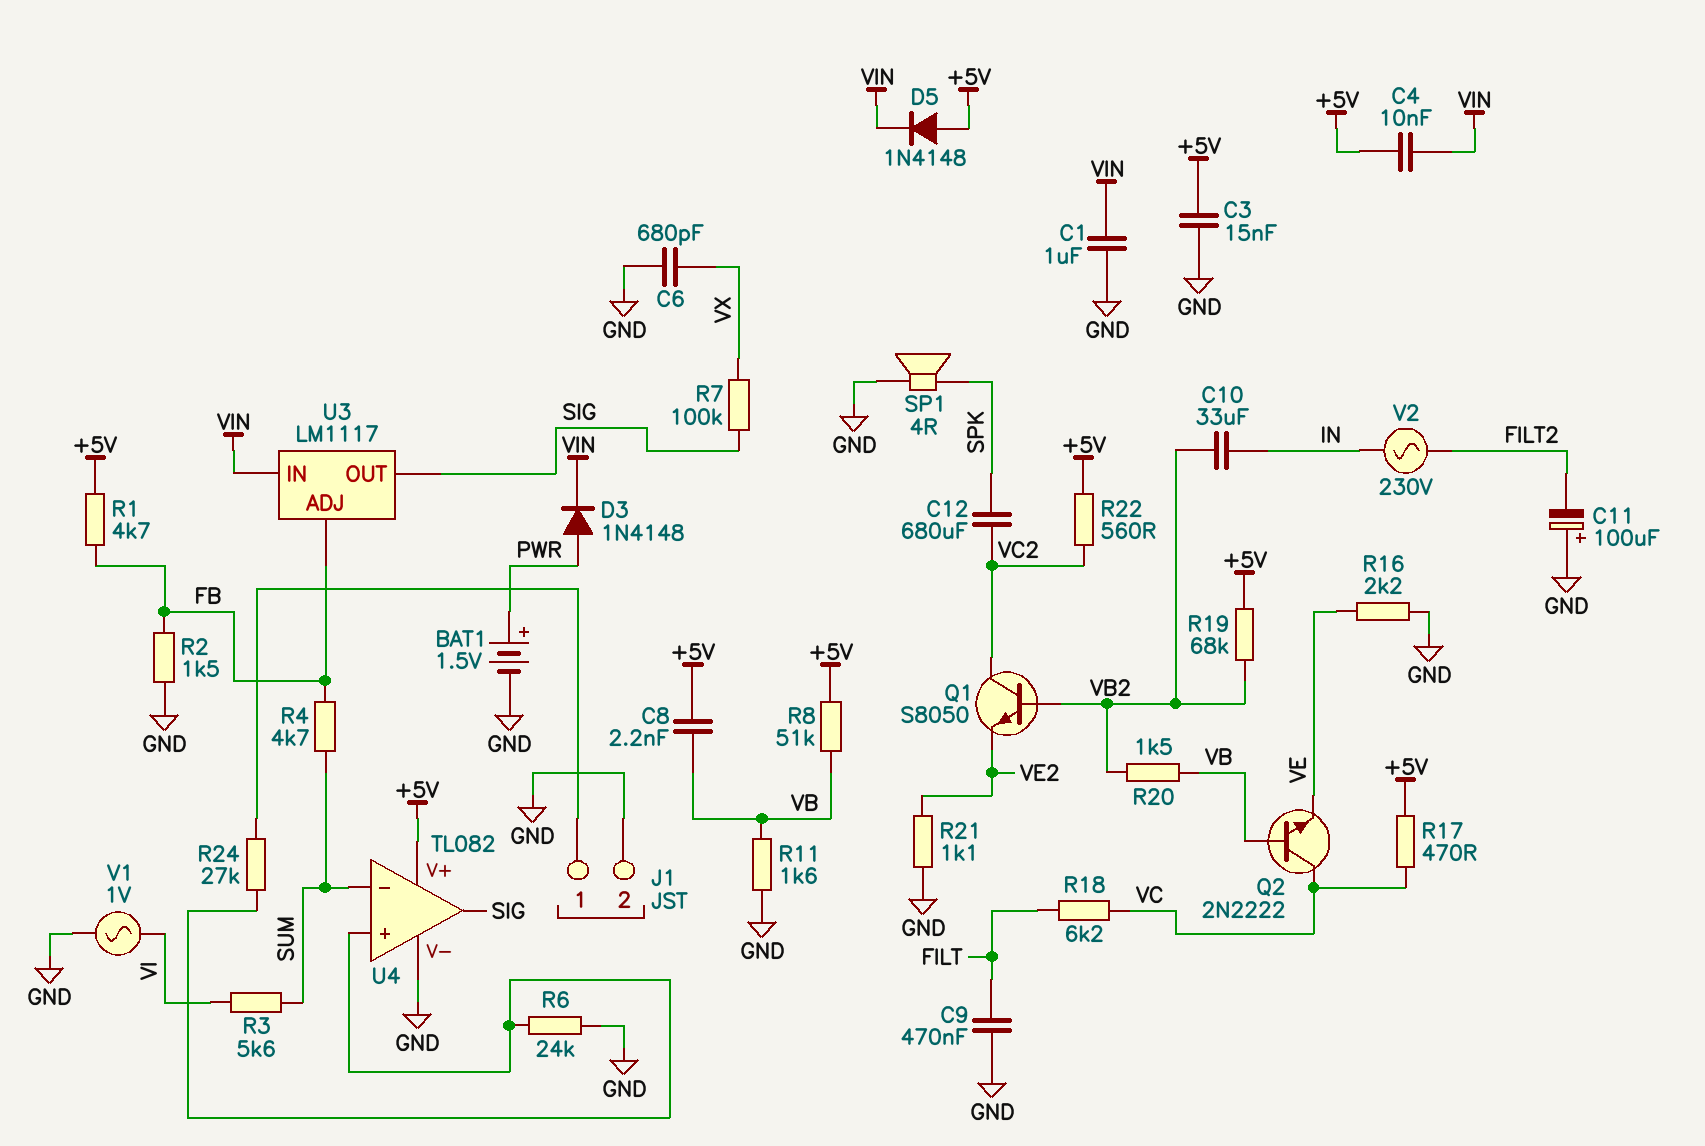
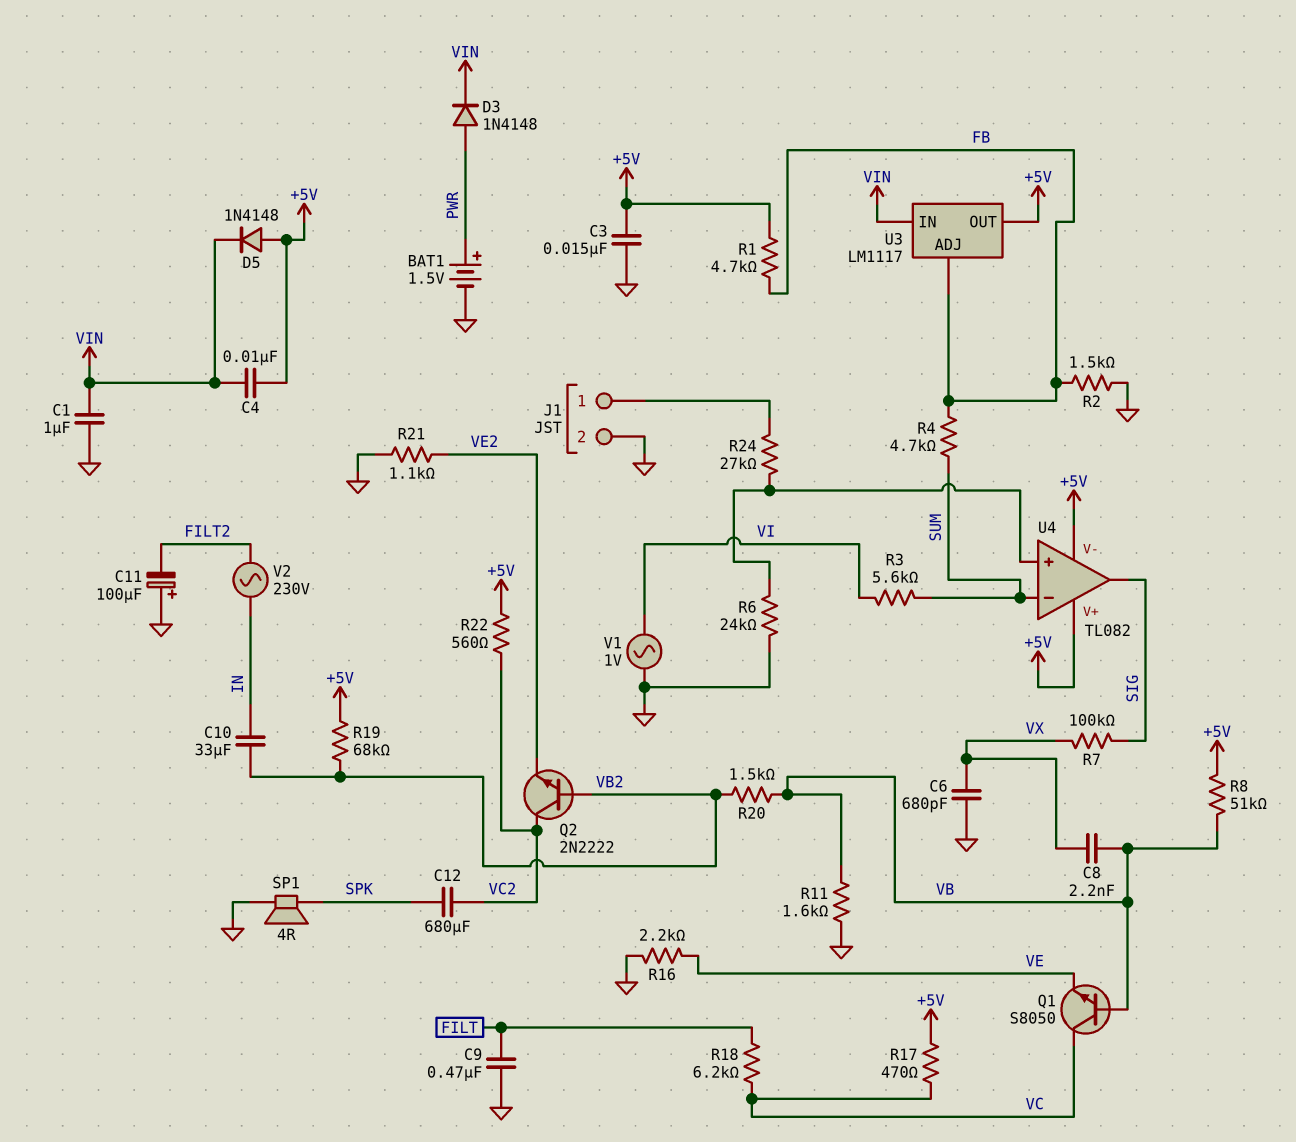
C8: 2.2nF (+5V, VB) -> 2.2nF (VB, VX)
Q1: NPN S8050 (B VB2, C VC2, E VE2) -> NPN S8050 (B VB, C VC, E VE)
Q2: NPN 2N2222 (B VB, C VC, E VE) -> NPN 2N2222 (B VB2, C VC2, E VE2)
U3 pin OUT: SIG -> +5V
U4 pin V-: GND -> +5V

